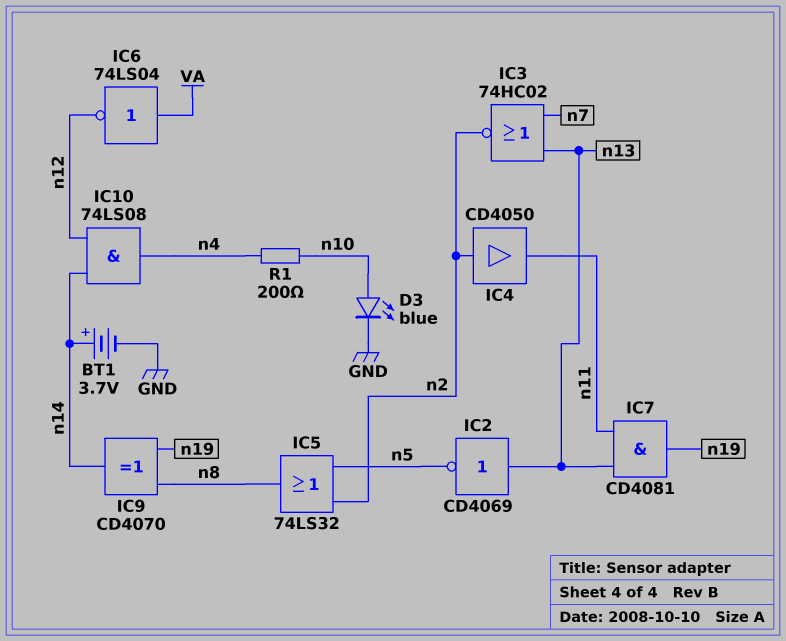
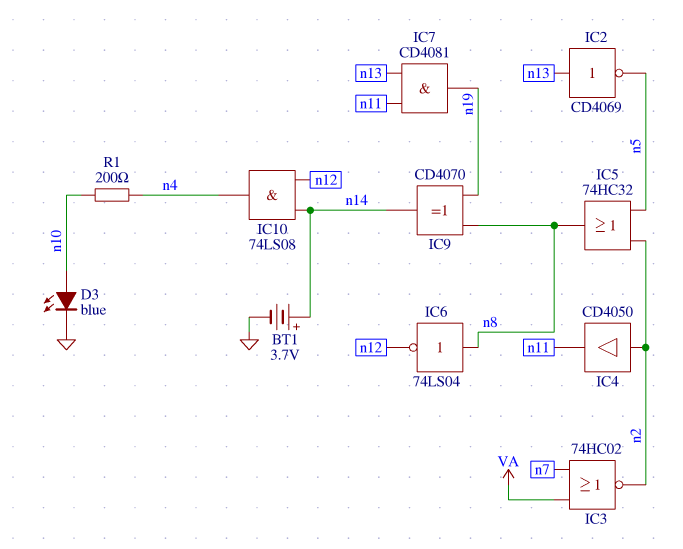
IC3: NOR 74HC02 (in n7, in n13, out n2) -> NOR 74HC02 (in VA, in n7, out n2)
IC5: OR 74LS32 (in n2, in n5, out n8) -> OR 74HC32 (in n2, in n5, out n8)
IC6: NOT 74LS04 (in VA, out n12) -> NOT 74LS04 (in n8, out n12)

